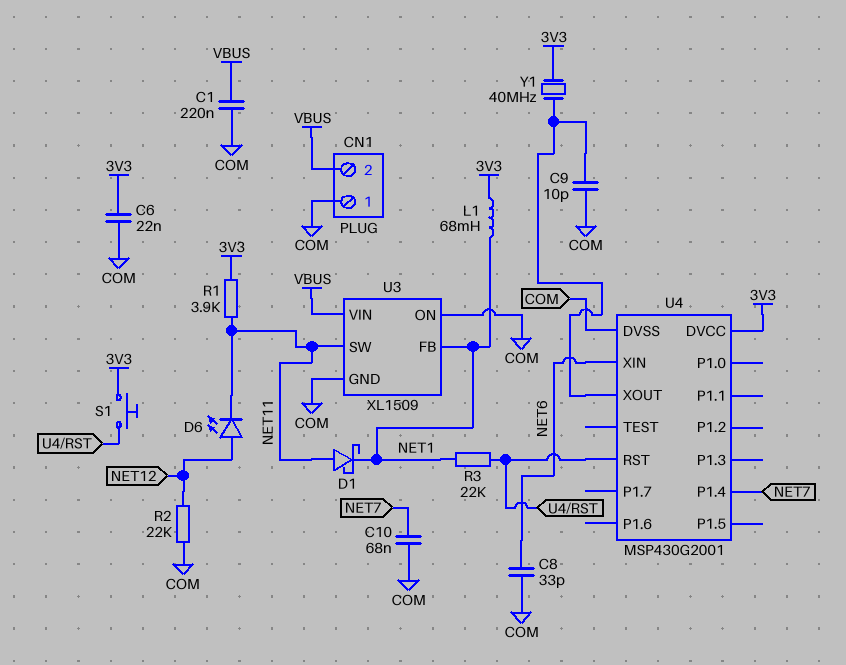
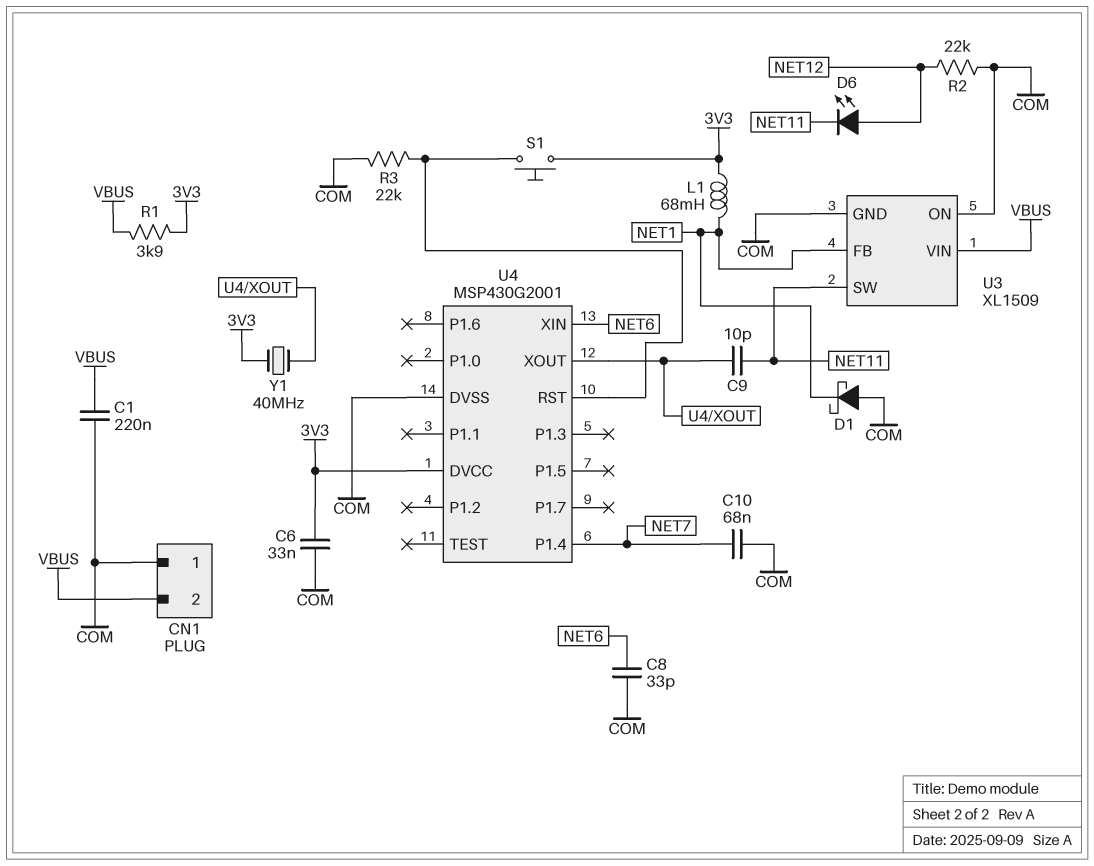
C6: 22nF (3V3, COM) -> 33nF (3V3, COM)
C9: 10pF (COM, U4/XOUT) -> 10pF (NET11, U4/XOUT)
D1: schottky (A NET11, K NET1) -> schottky (A COM, K NET1)
R1: 3.9k (3V3, NET11) -> 3.9k (3V3, VBUS)
R3: 22k (NET1, U4/RST) -> 22k (COM, U4/RST)

